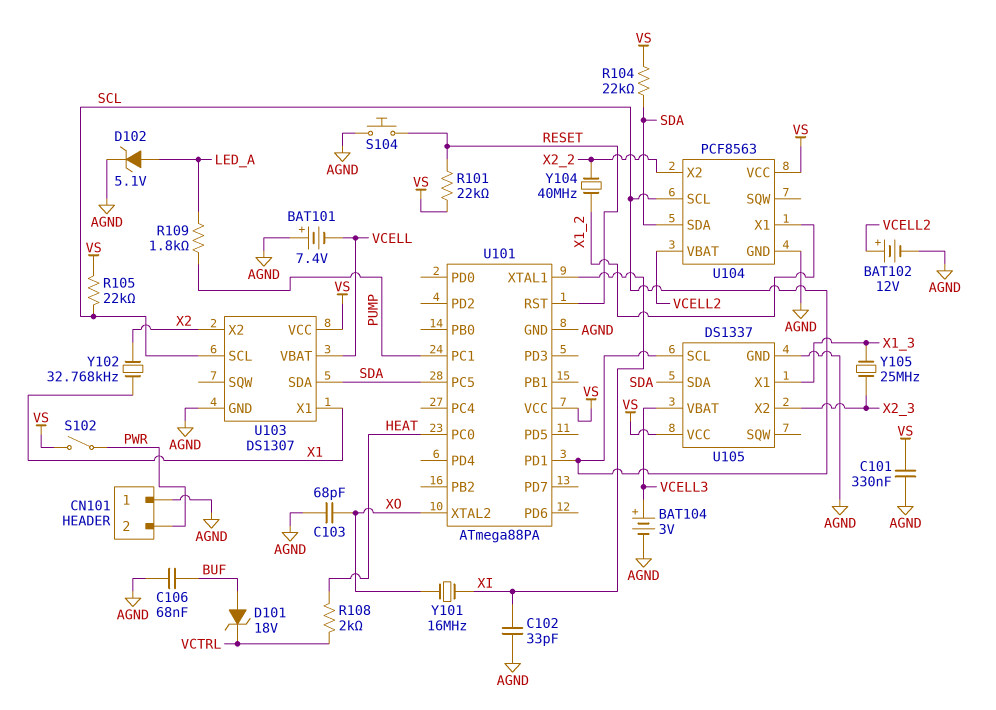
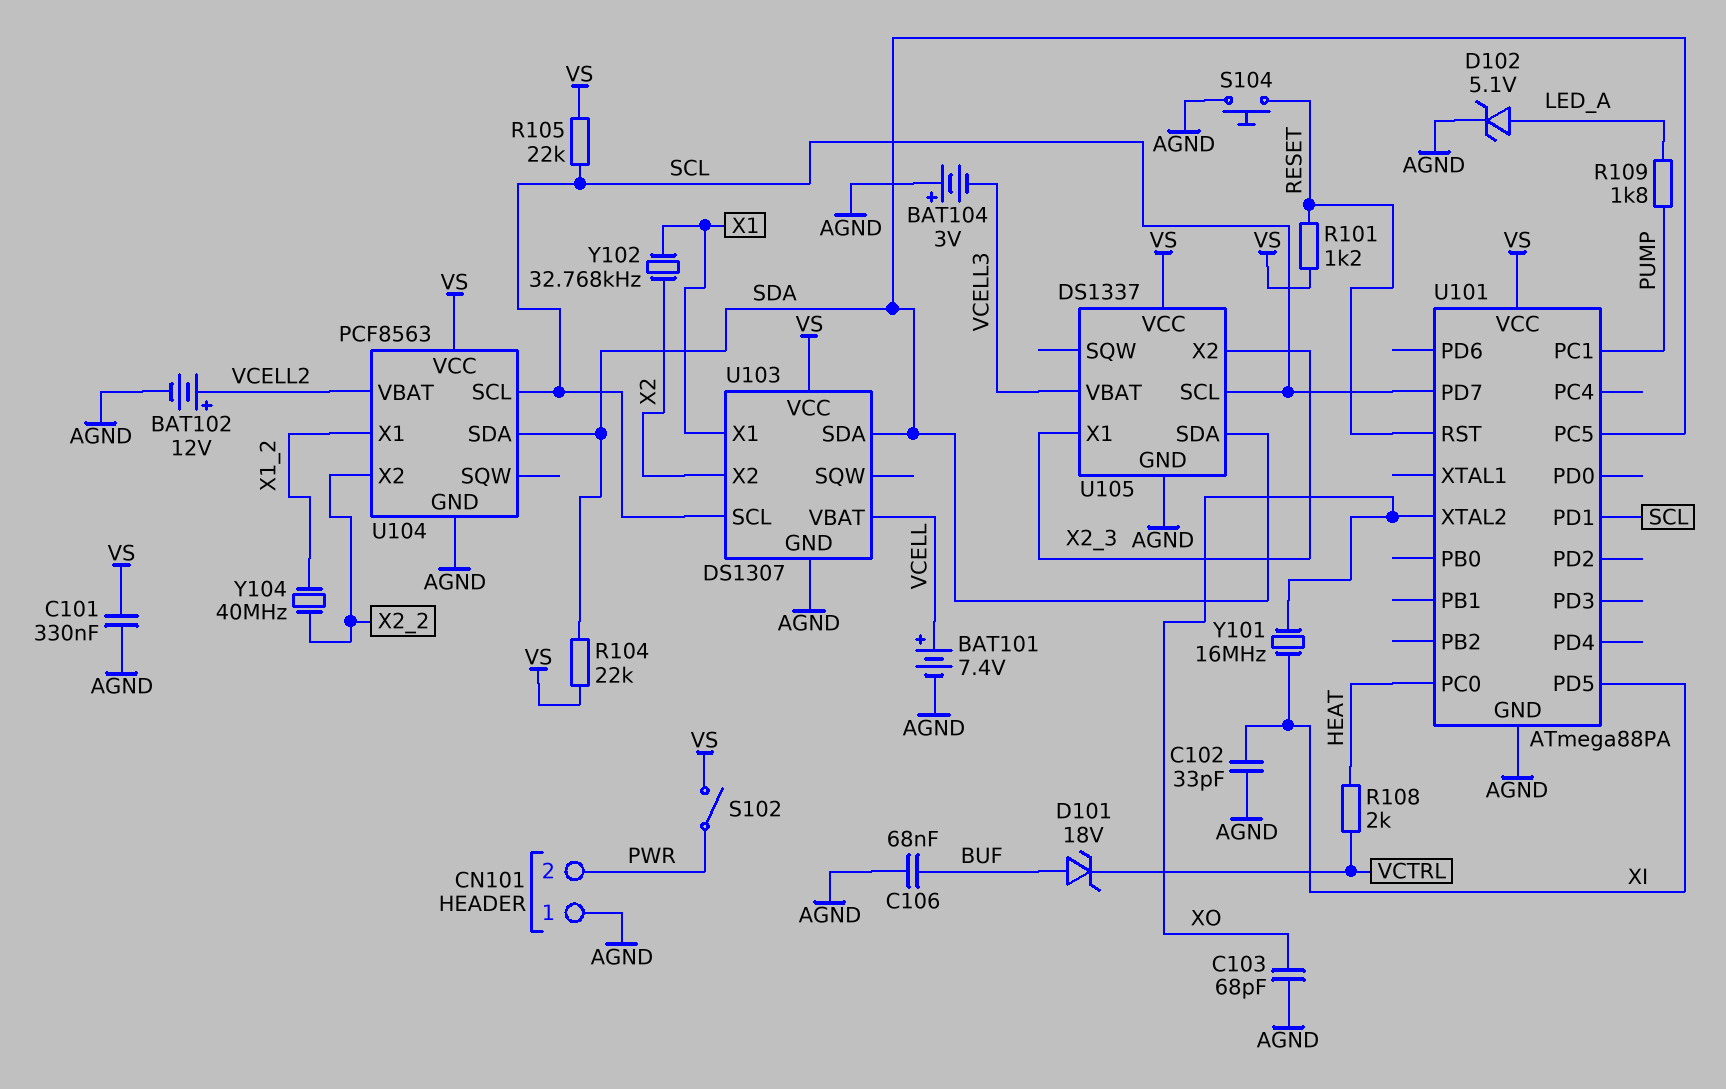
BAT101: 7.4V (plus AGND, minus VCELL) -> 7.4V (plus VCELL, minus AGND)
BAT104: 3V (plus VCELL3, minus AGND) -> 3V (plus AGND, minus VCELL3)
R101: 22k (RESET, VS) -> 1.2k (RESET, VS)
U101 pin PD5: none -> XI
U101 pin PD7: none -> SCL
U101 pin XTAL1: XI -> none
U105 pin X1: X1_3 -> X2_3
Y105: 25MHz (X1_3, X2_3) -> none

